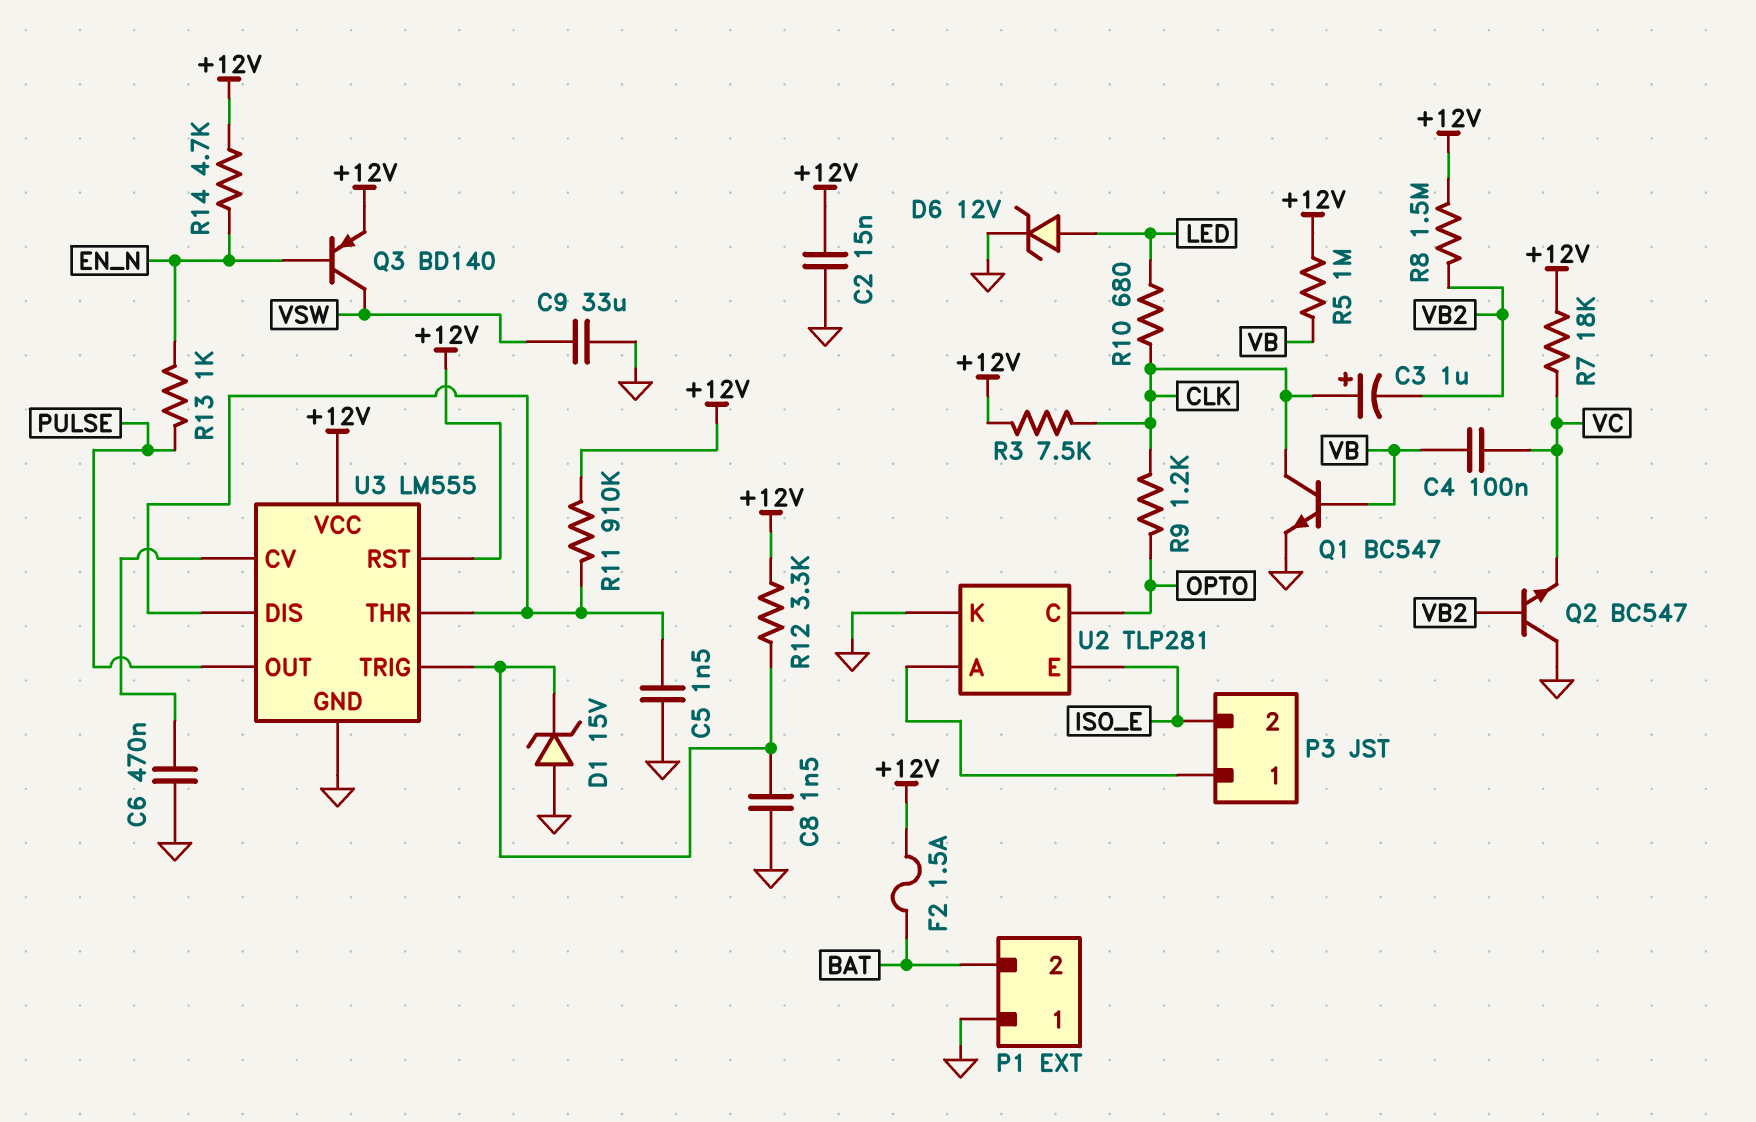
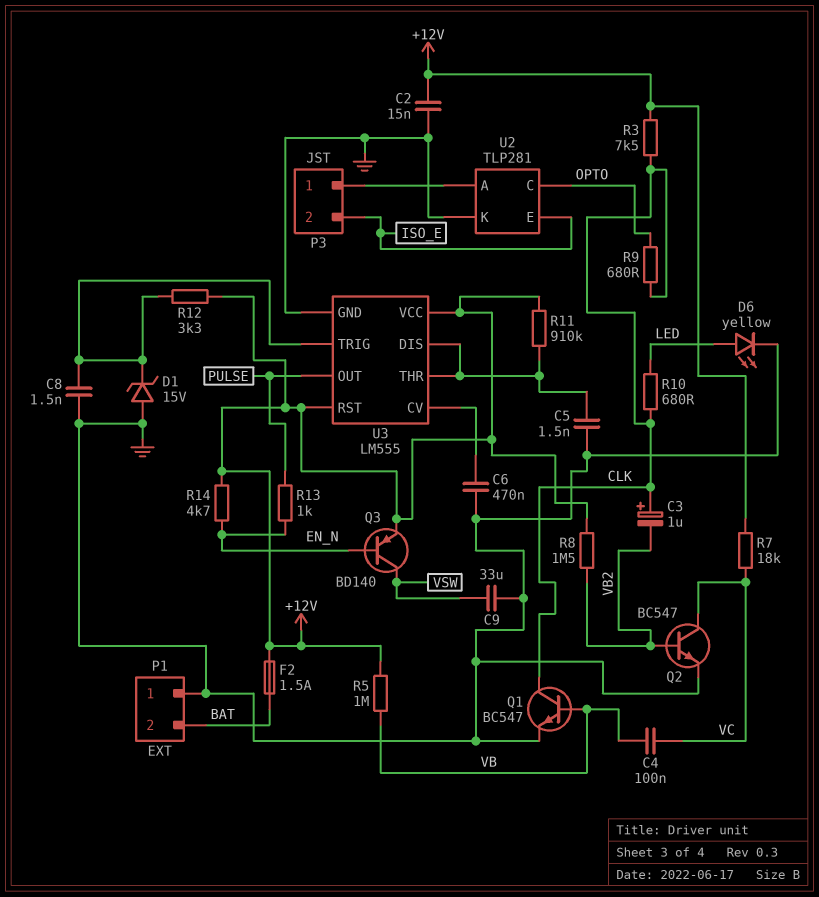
D6: zener 12V (A LED, K GND) -> LED yellow (A LED, K GND)
Q2: NPN BC547 (B VB2, C GND, E VC) -> NPN BC547 (B VB2, C VC, E GND)
R9: 1.2k (CLK, OPTO) -> 680 (CLK, OPTO)

